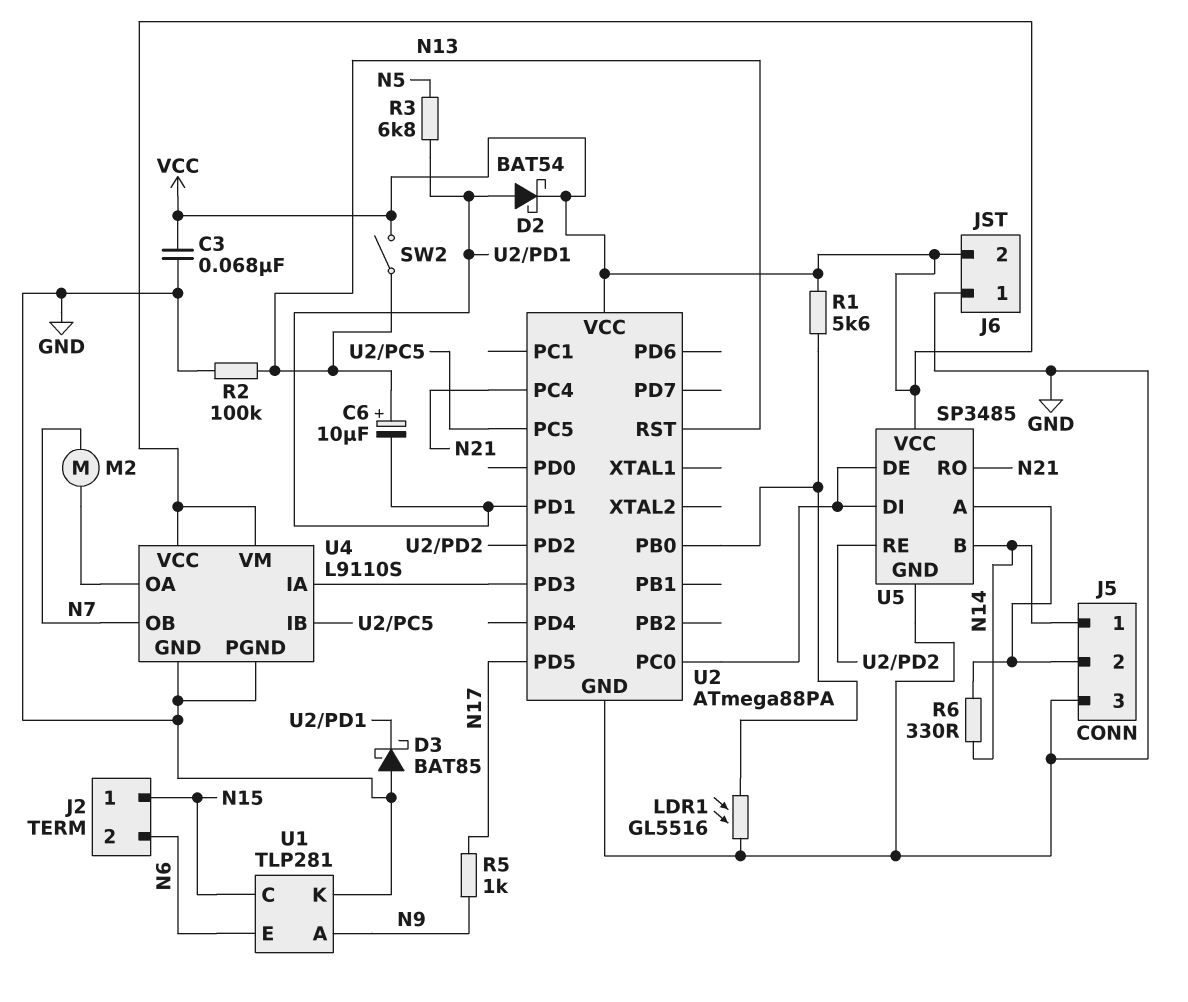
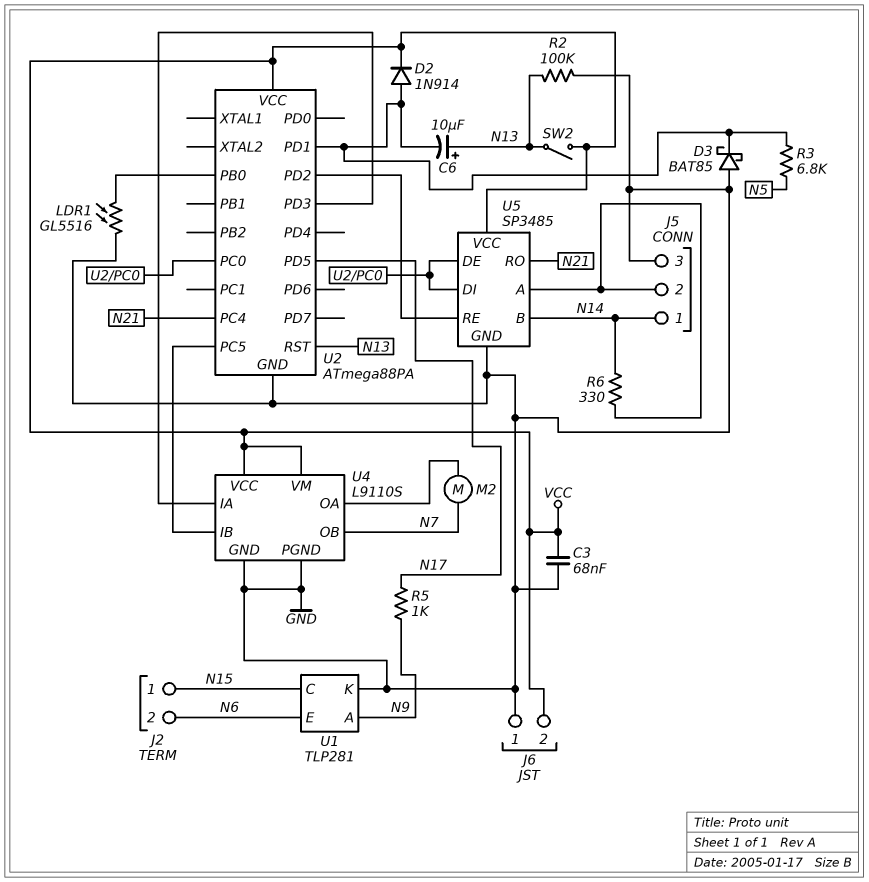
D2: schottky BAT54 (A U2/PD1, K VCC) -> diode 1N914 (A U2/PD1, K VCC)
R1: 5.6k (U2/PB0, VCC) -> none

